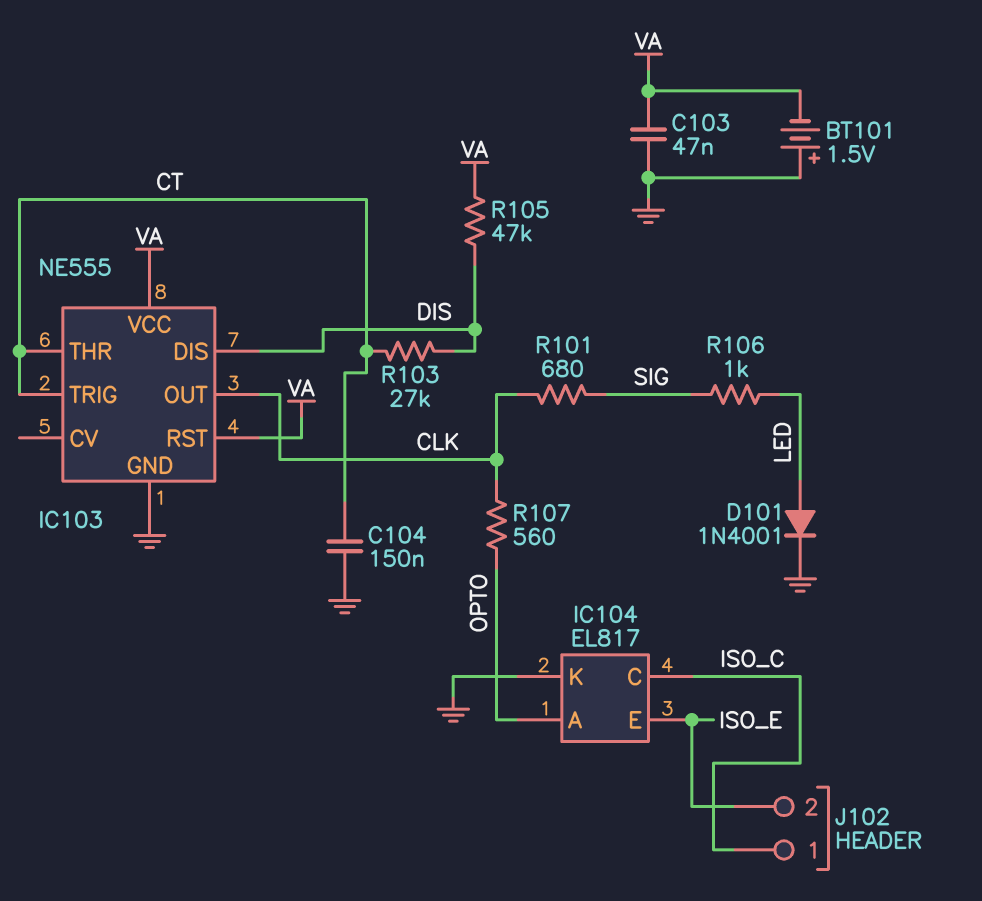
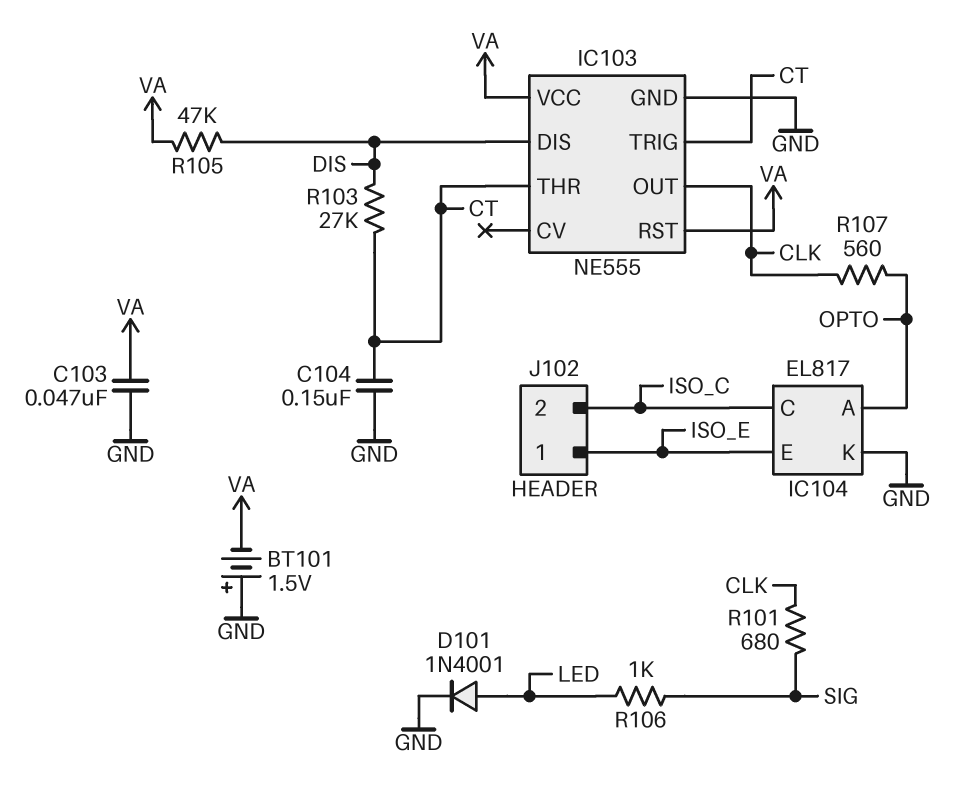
J102 pin 1: ISO_C -> ISO_E
J102 pin 2: ISO_E -> ISO_C

